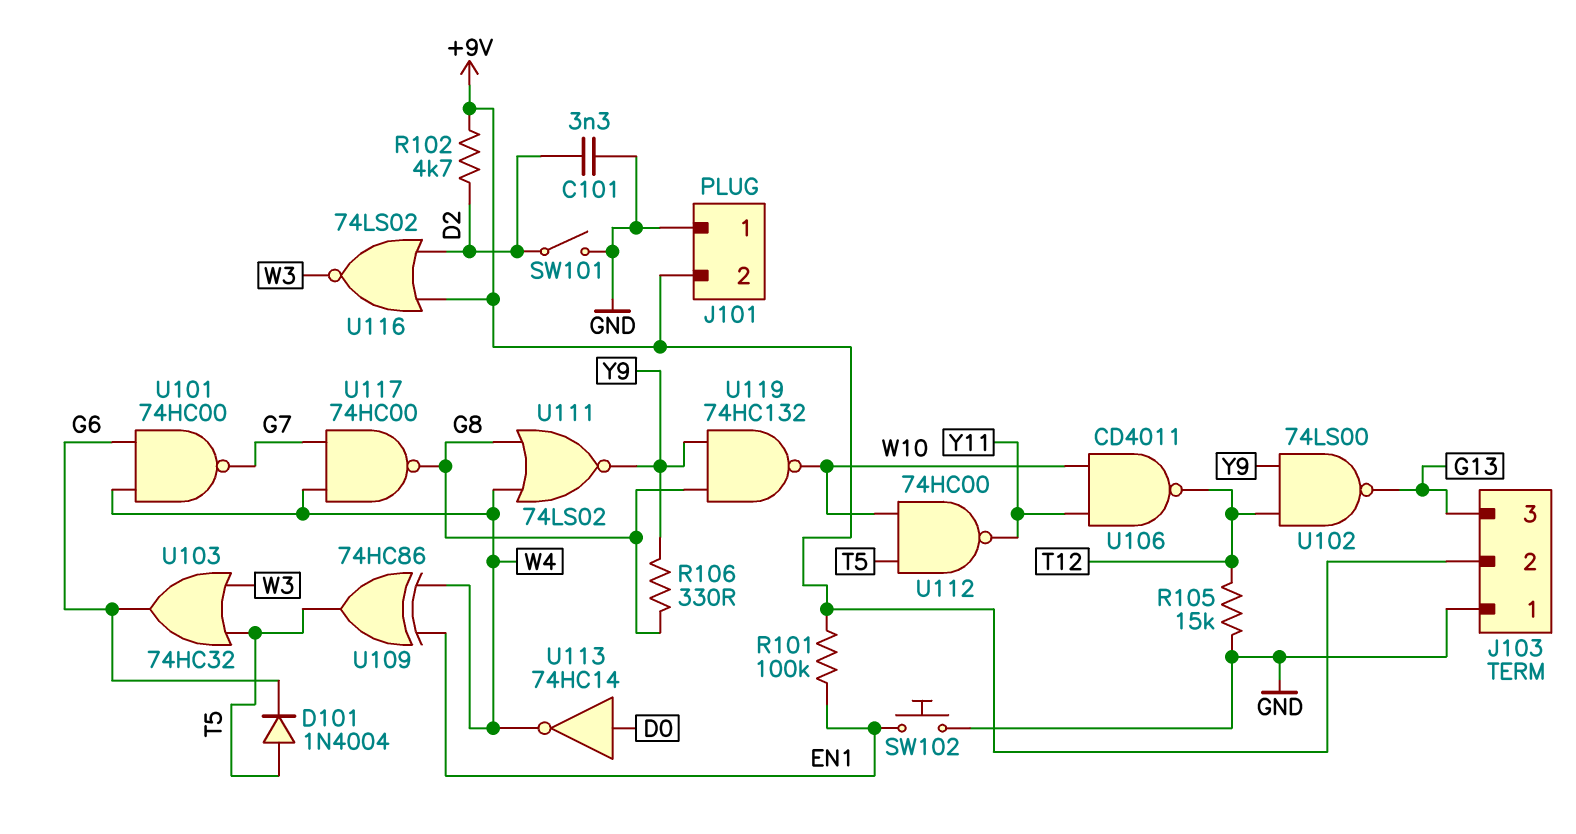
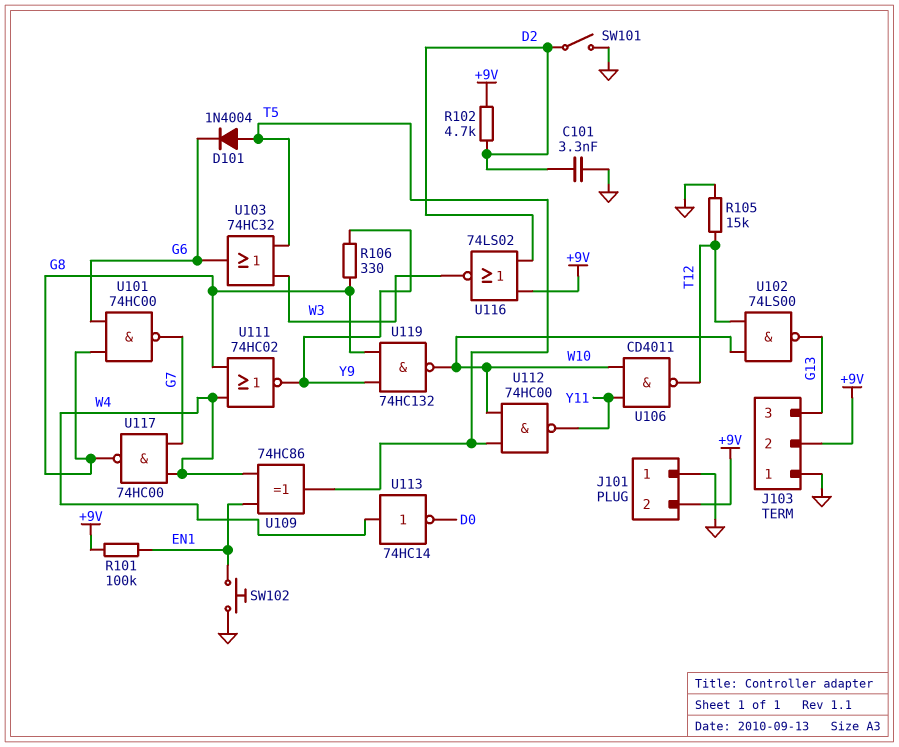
U101: NAND 74HC00 (in G6, in W4, out G7) -> NAND 74HC00 (in G6, in G8, out G7)
U102: NAND 74LS00 (in T12, in Y9, out G13) -> NAND 74LS00 (in T12, in W10, out G13)
U111: NOR 74LS02 (in G8, in W4, out Y9) -> NOR 74HC02 (in G8, in W4, out Y9)
U113: NOT 74HC14 (in D0, out W4) -> NOT 74HC14 (in W4, out D0)

